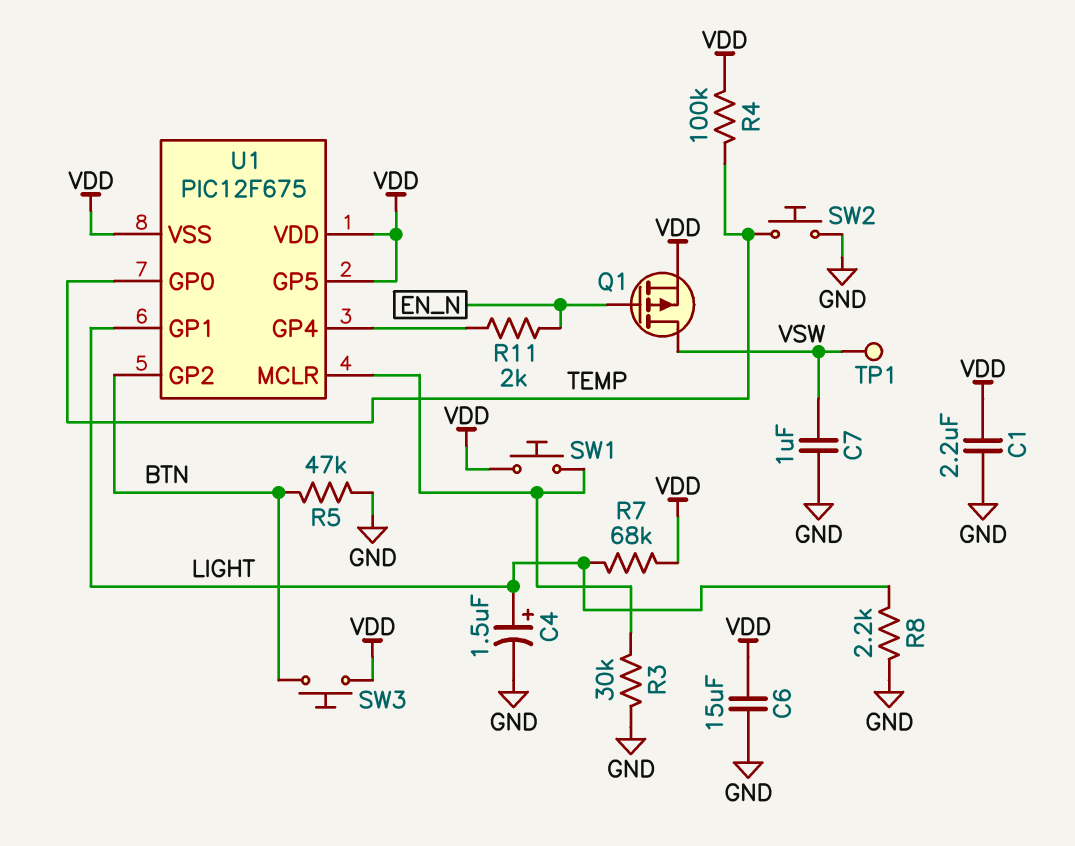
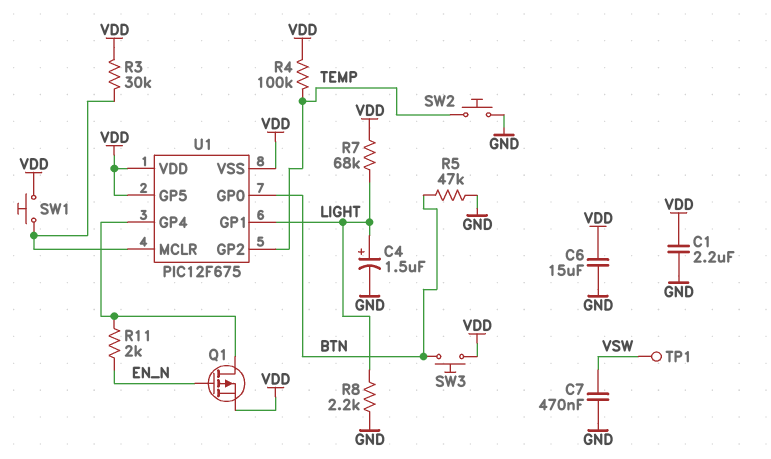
C7: 1uF (GND, VSW) -> 470nF (GND, VSW)
Q1: PMOS (G EN_N, D VSW, S VDD) -> PMOS (G EN_N, D U1/GP4, S VDD)
R3: 30k (GND, U1/MCLR) -> 30k (U1/MCLR, VDD)
U1 pin GP0: TEMP -> BTN
U1 pin GP2: BTN -> TEMP

